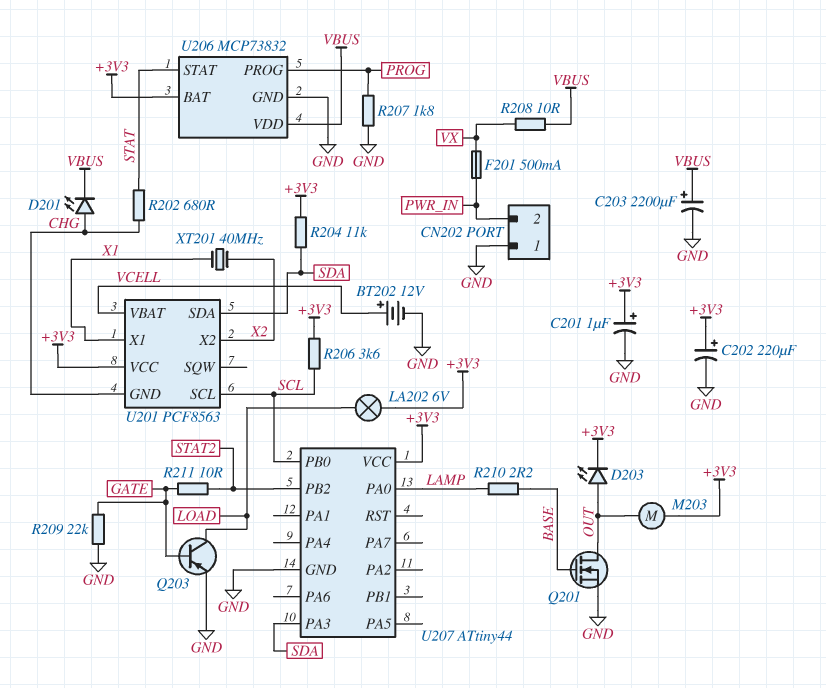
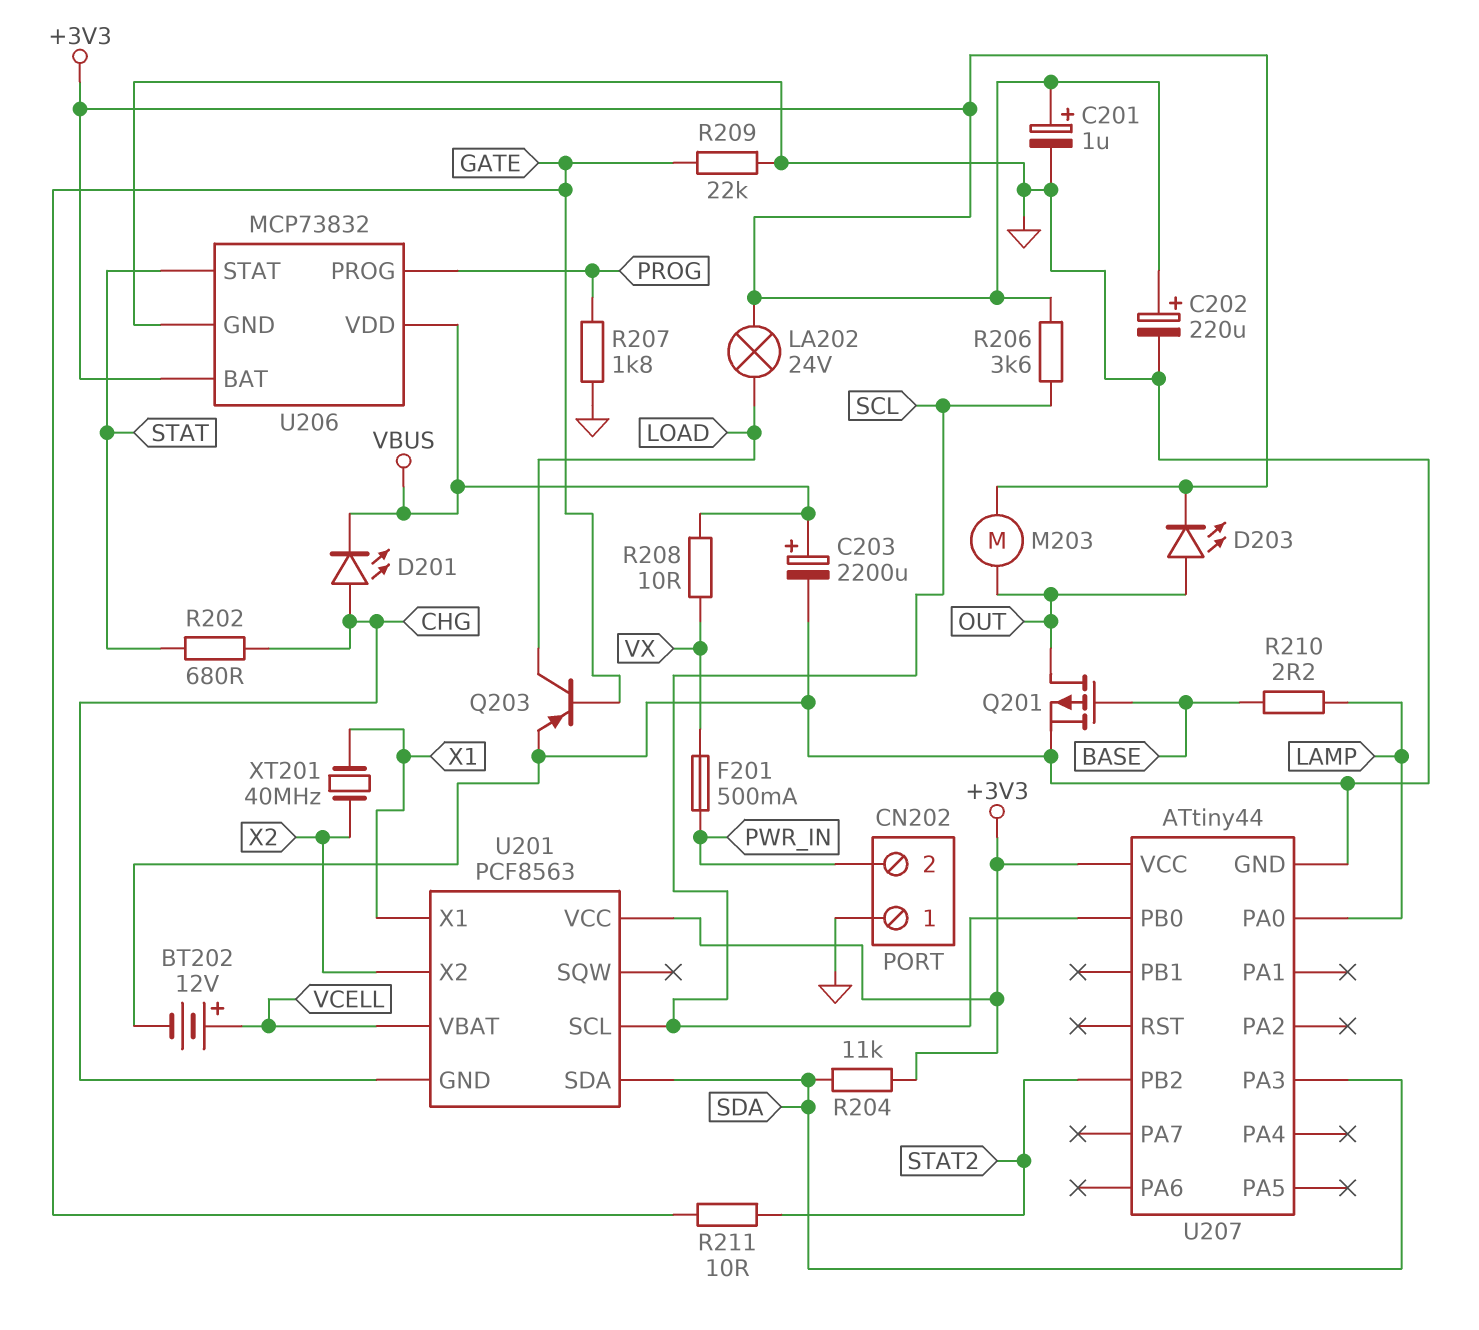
LA202: lamp 6V (+3V3, LOAD) -> lamp 24V (+3V3, LOAD)
Q201: NMOS (G BASE, D OUT, S GND) -> PMOS (G BASE, D OUT, S GND)

